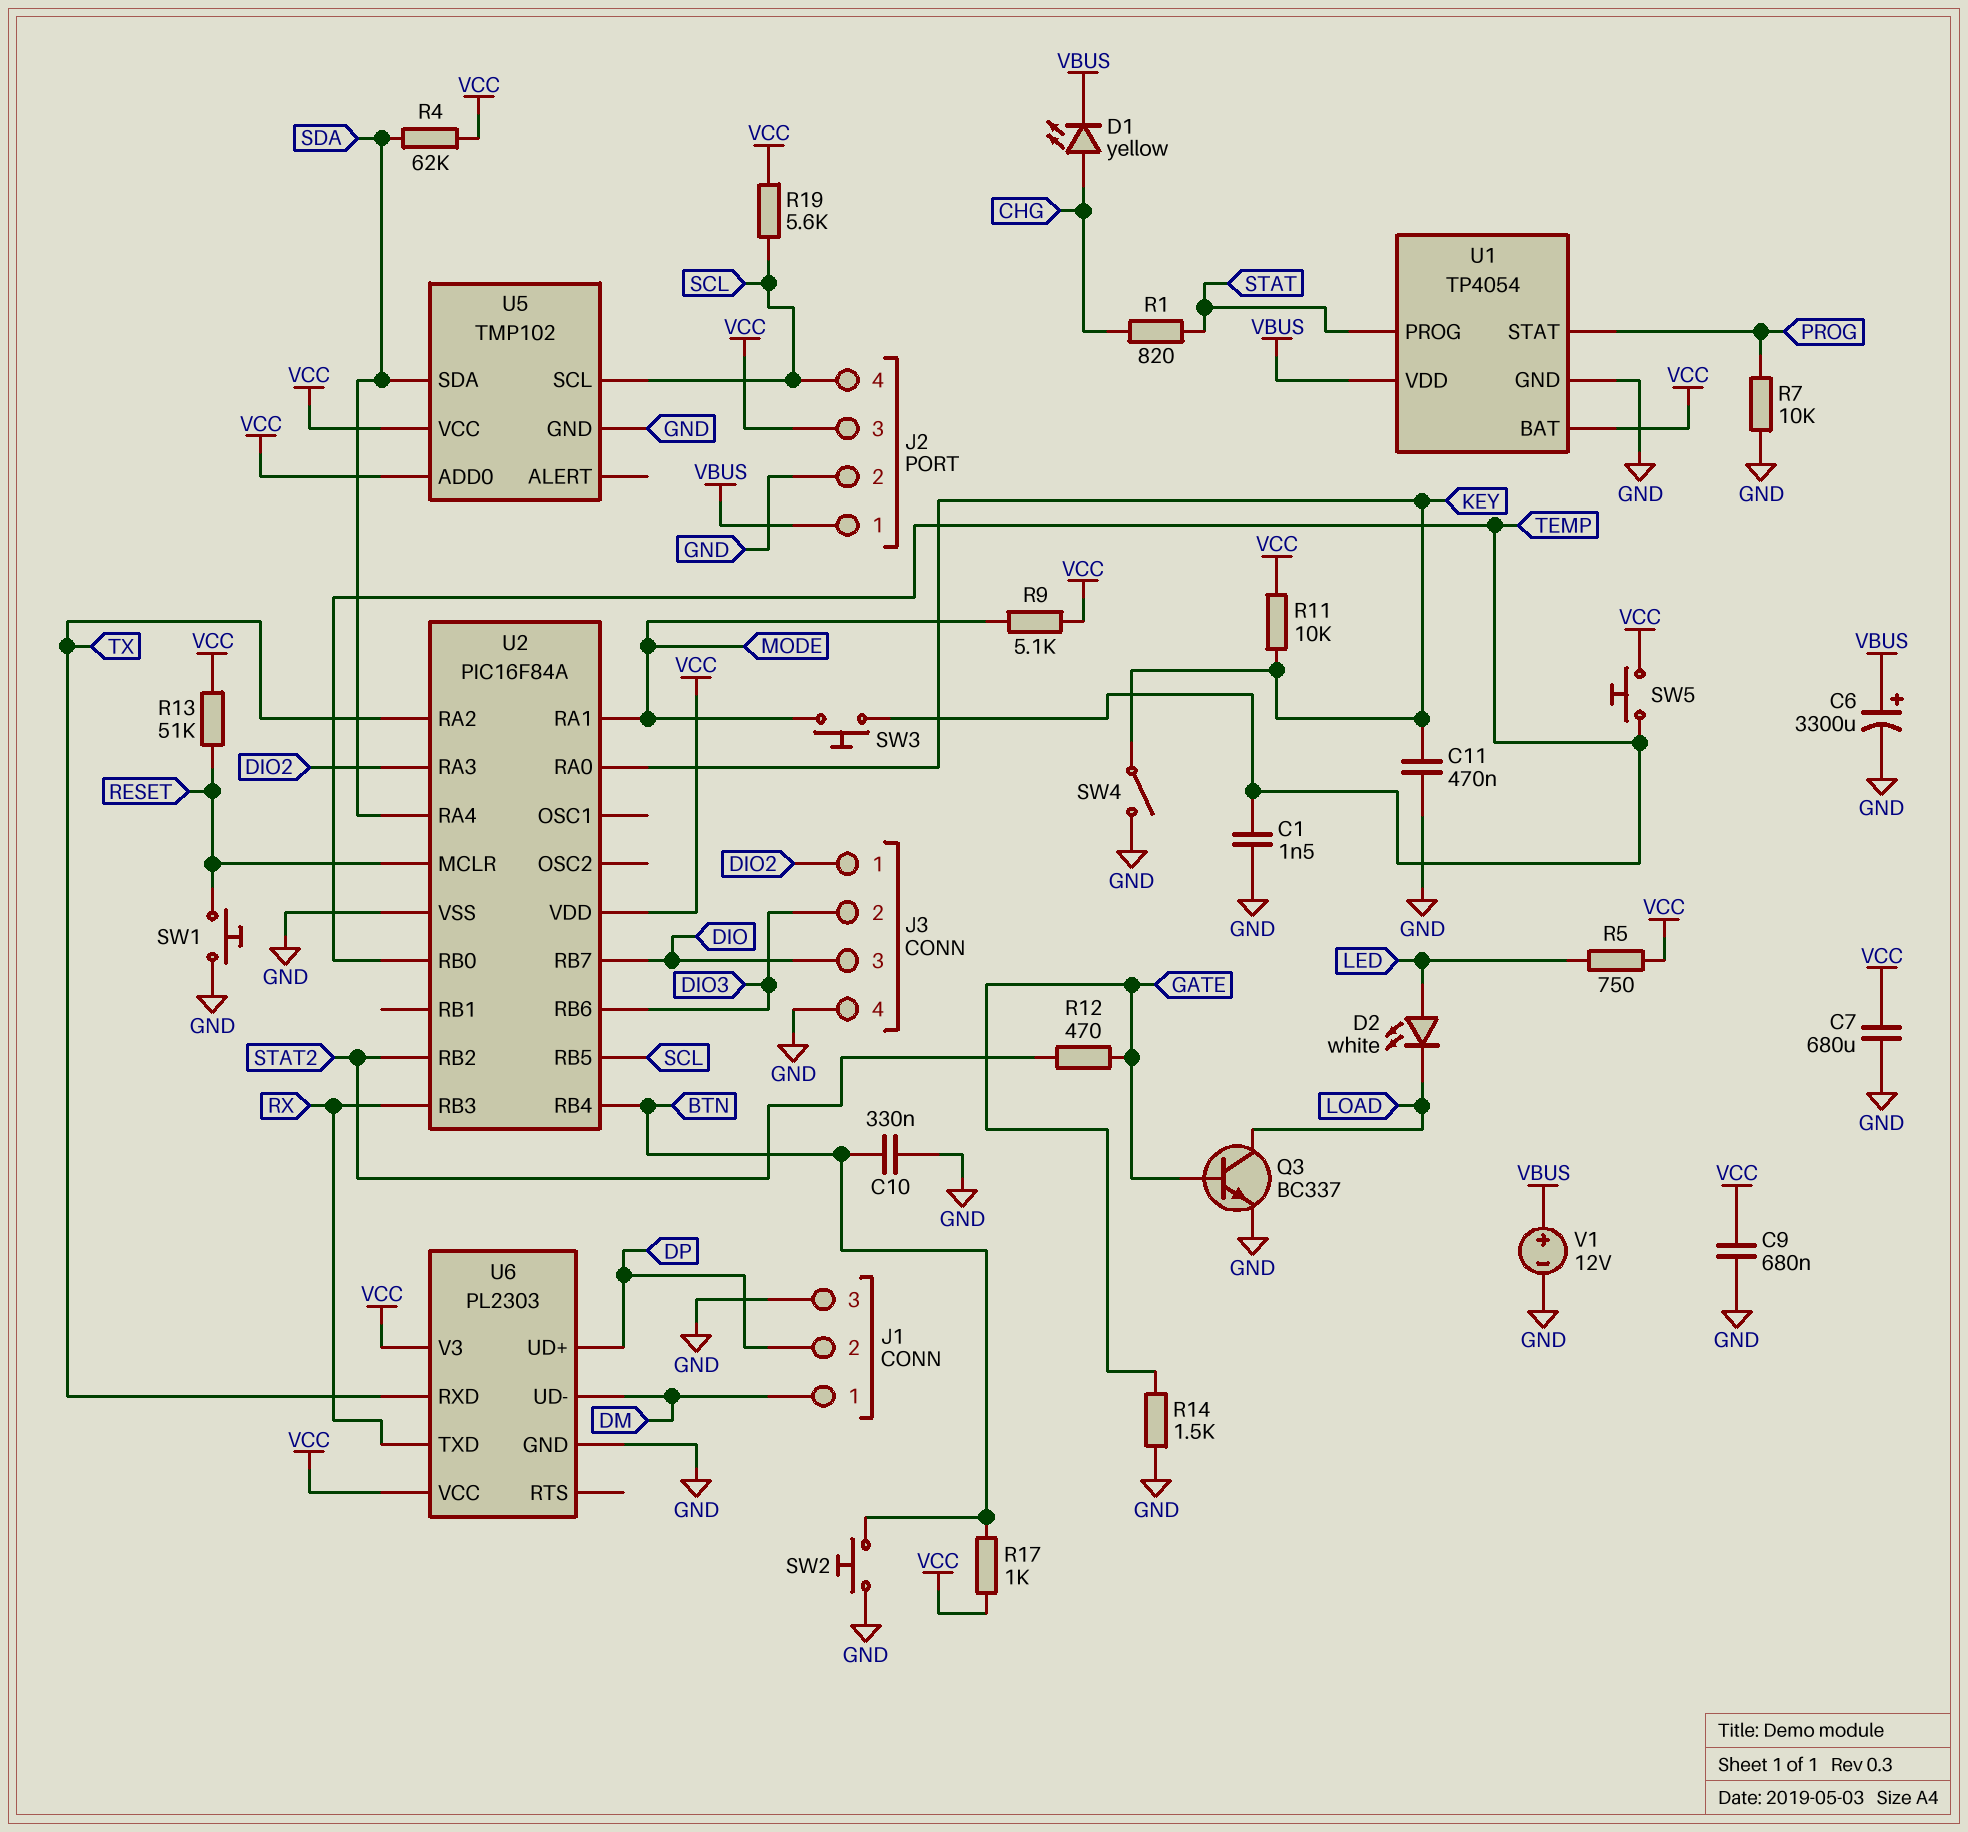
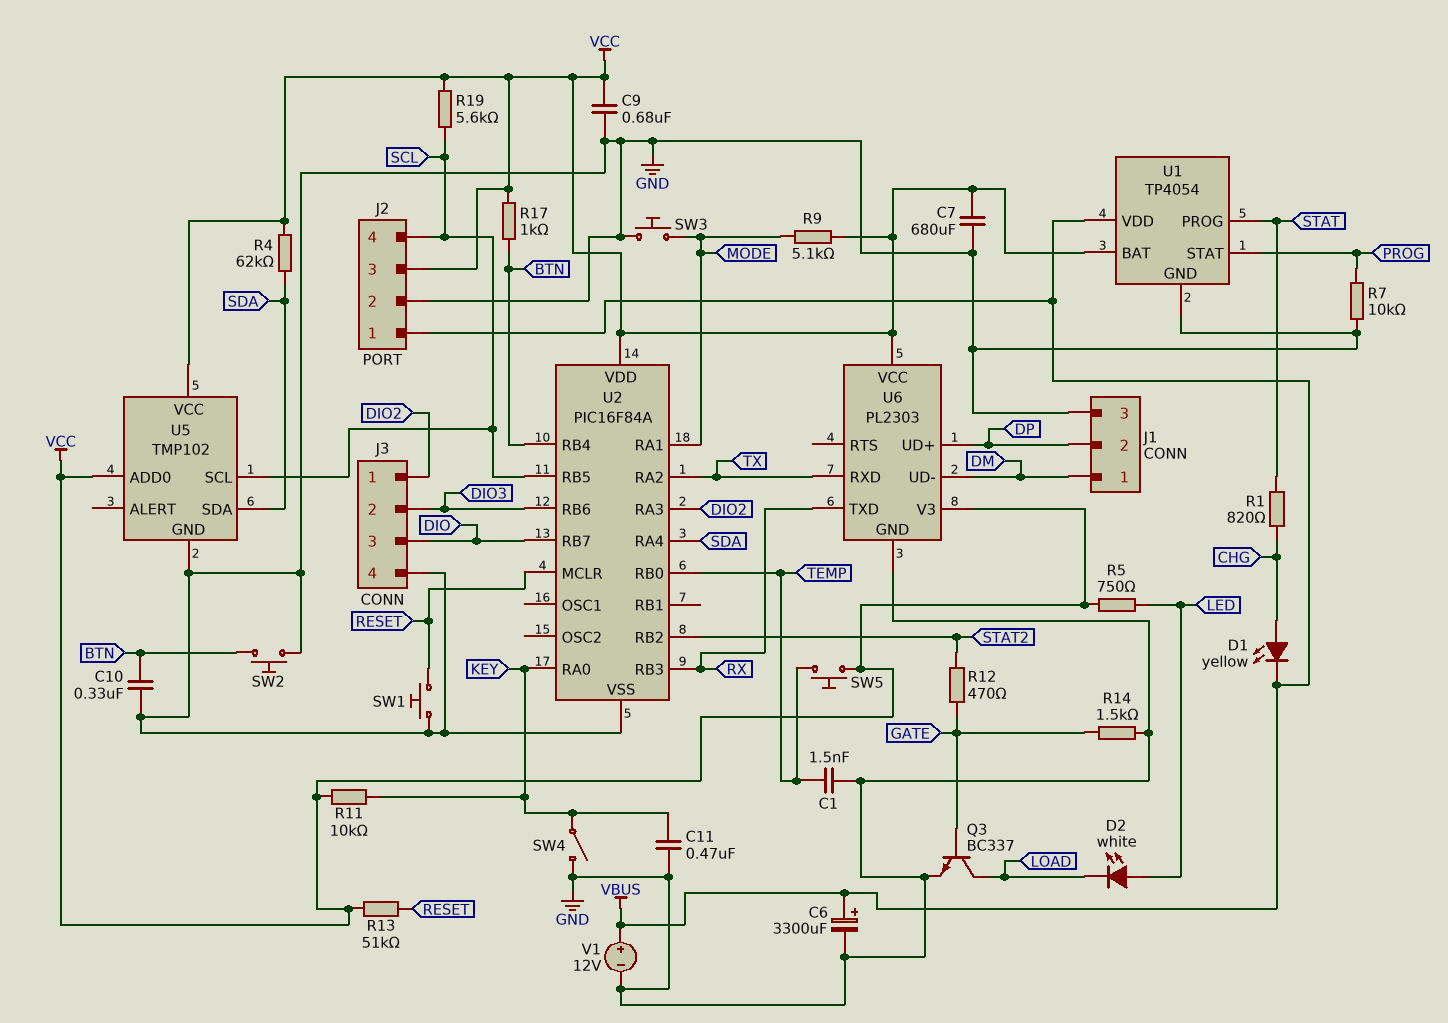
SW3: button (MODE, TEMP) -> button (GND, MODE)

